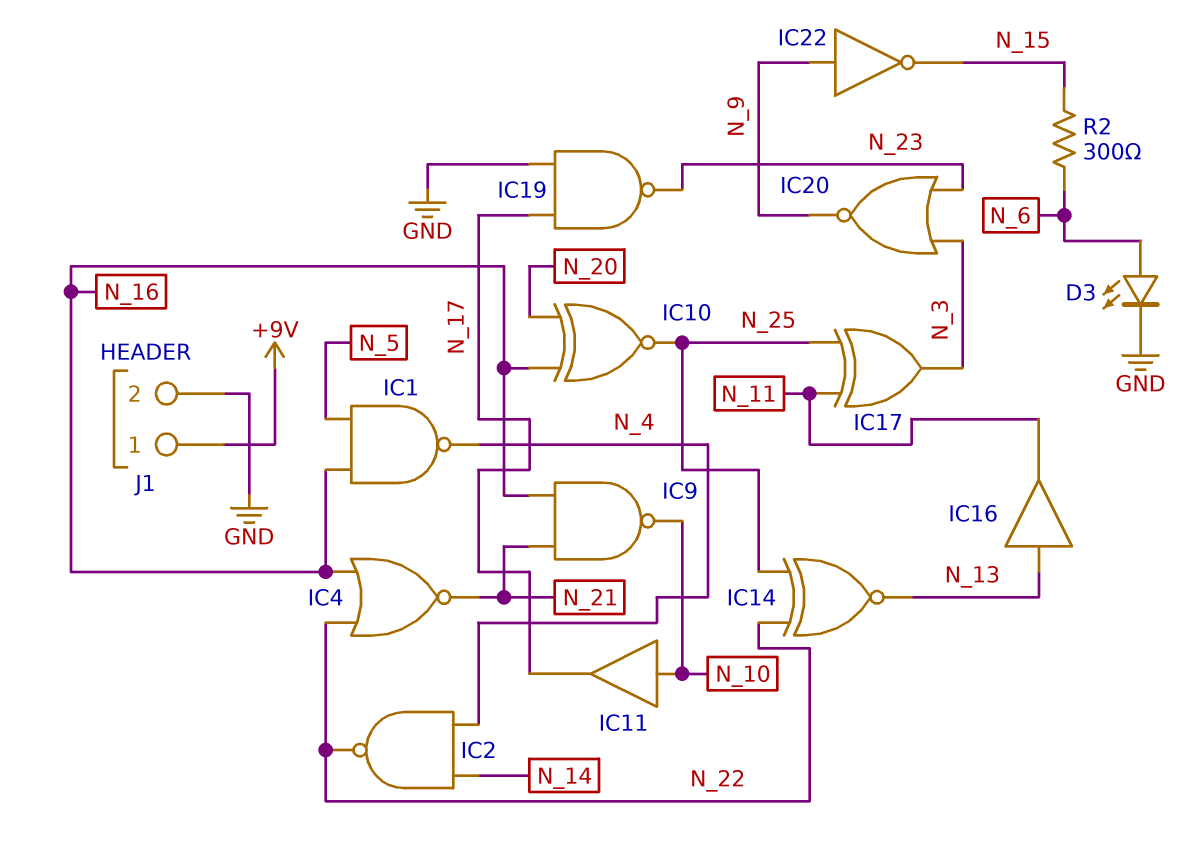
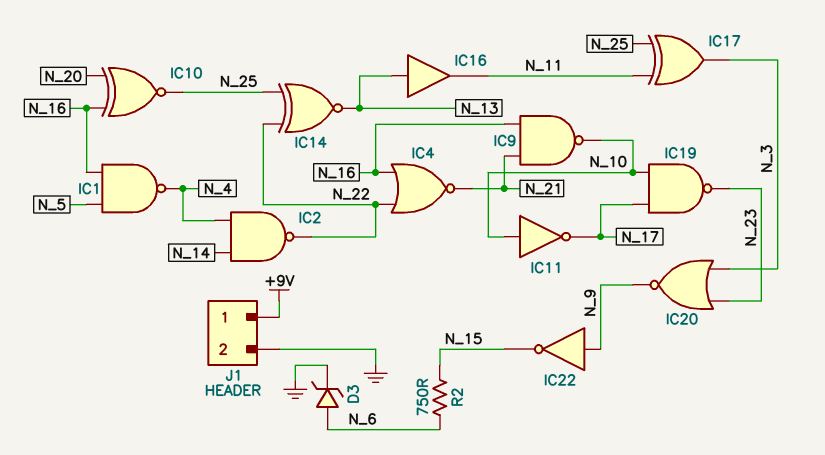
D3: LED (A N_6, K GND) -> zener (A N_6, K GND)
IC11: buffer (in N_10, out N_17) -> NOT (in N_10, out N_17)
IC19: NAND (in GND, in N_17, out N_23) -> NAND (in N_10, in N_17, out N_23)
R2: 300 (N_6, N_15) -> 750 (N_6, N_15)

